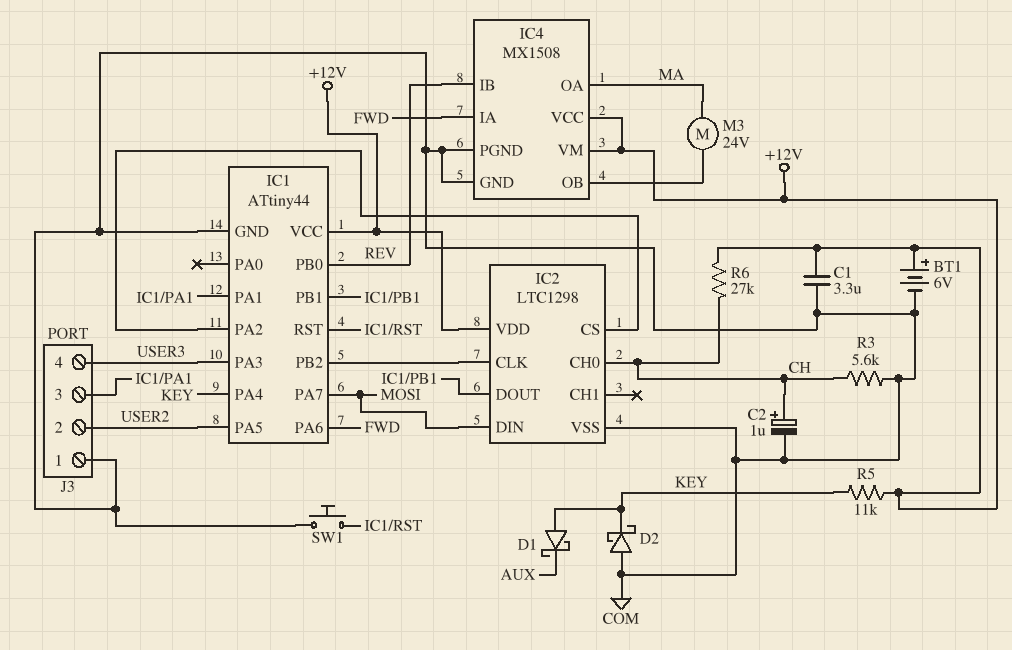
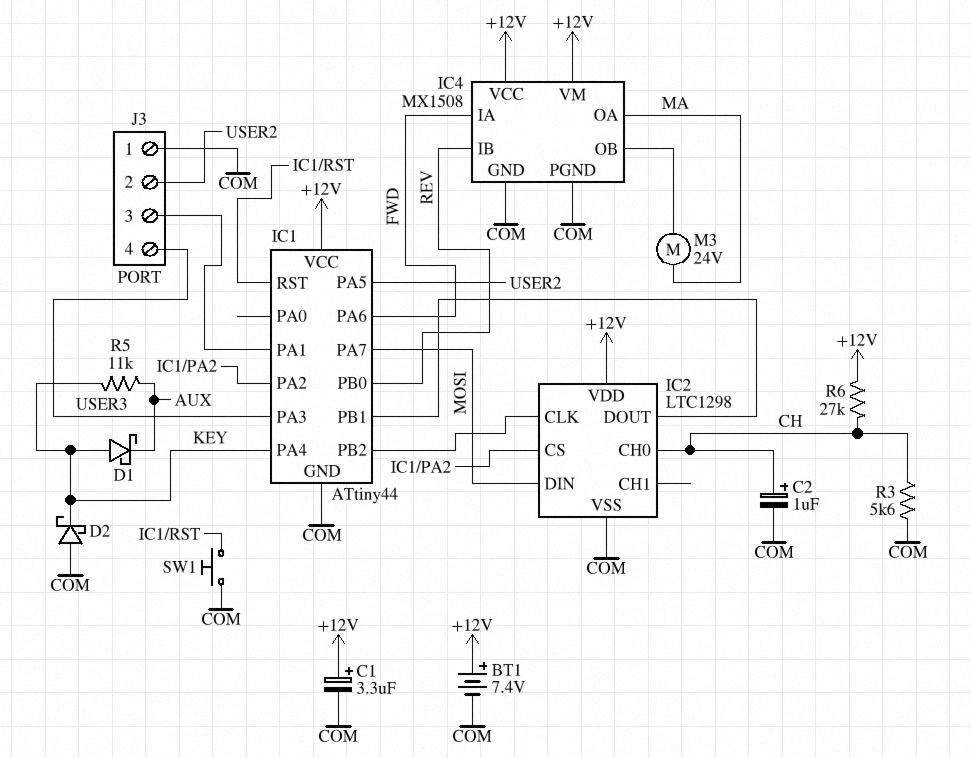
BT1: 6V (plus +12V, minus COM) -> 7.4V (plus +12V, minus COM)
C1: 3.3uF (+12V, COM) -> 3.3uF (plus +12V, minus COM)
R5: 11k (+12V, KEY) -> 11k (AUX, KEY)

